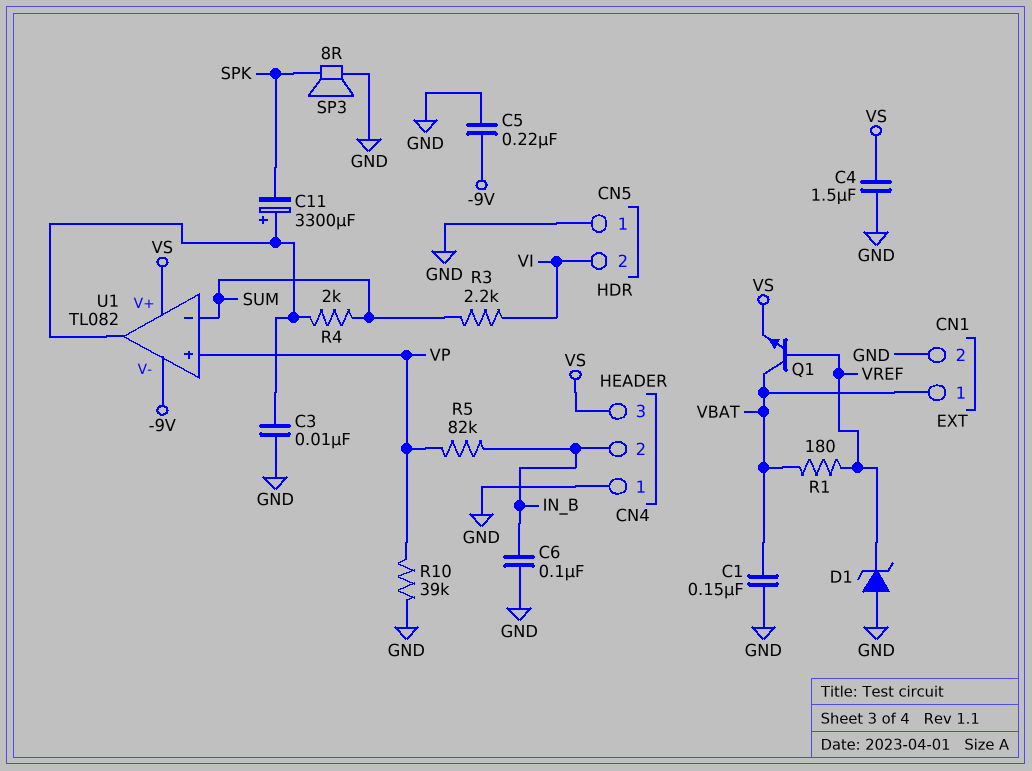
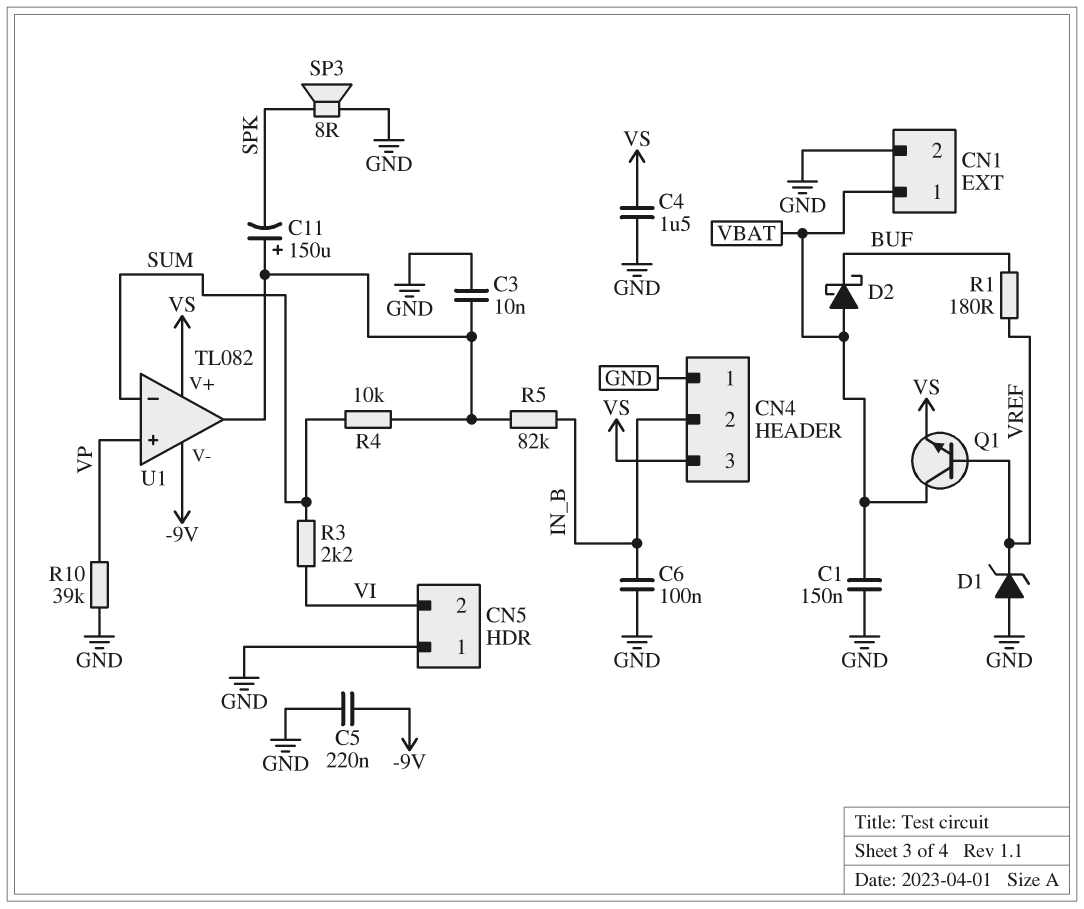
C11: 3300uF (plus U1/out, minus SPK) -> 150uF (plus U1/out, minus SPK)
D2: none -> schottky (A VBAT, K BUF)
R1: 180 (VBAT, VREF) -> 180 (BUF, VREF)
R4: 2k (SUM, U1/out) -> 10k (SUM, U1/out)
R5: 82k (IN_B, VP) -> 82k (IN_B, U1/out)

